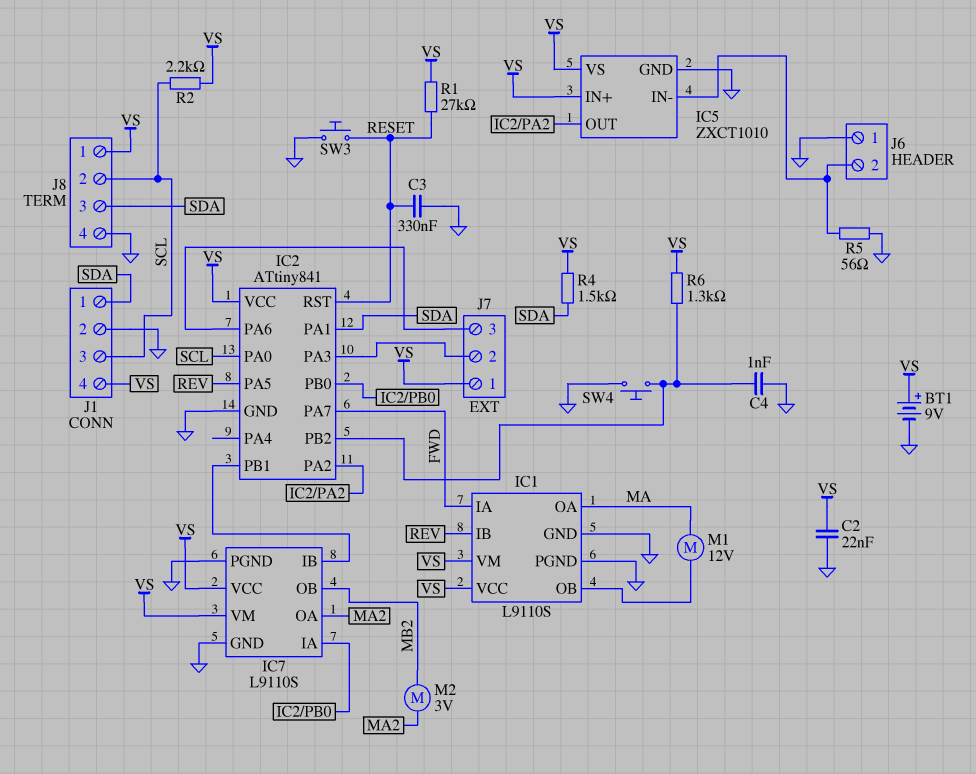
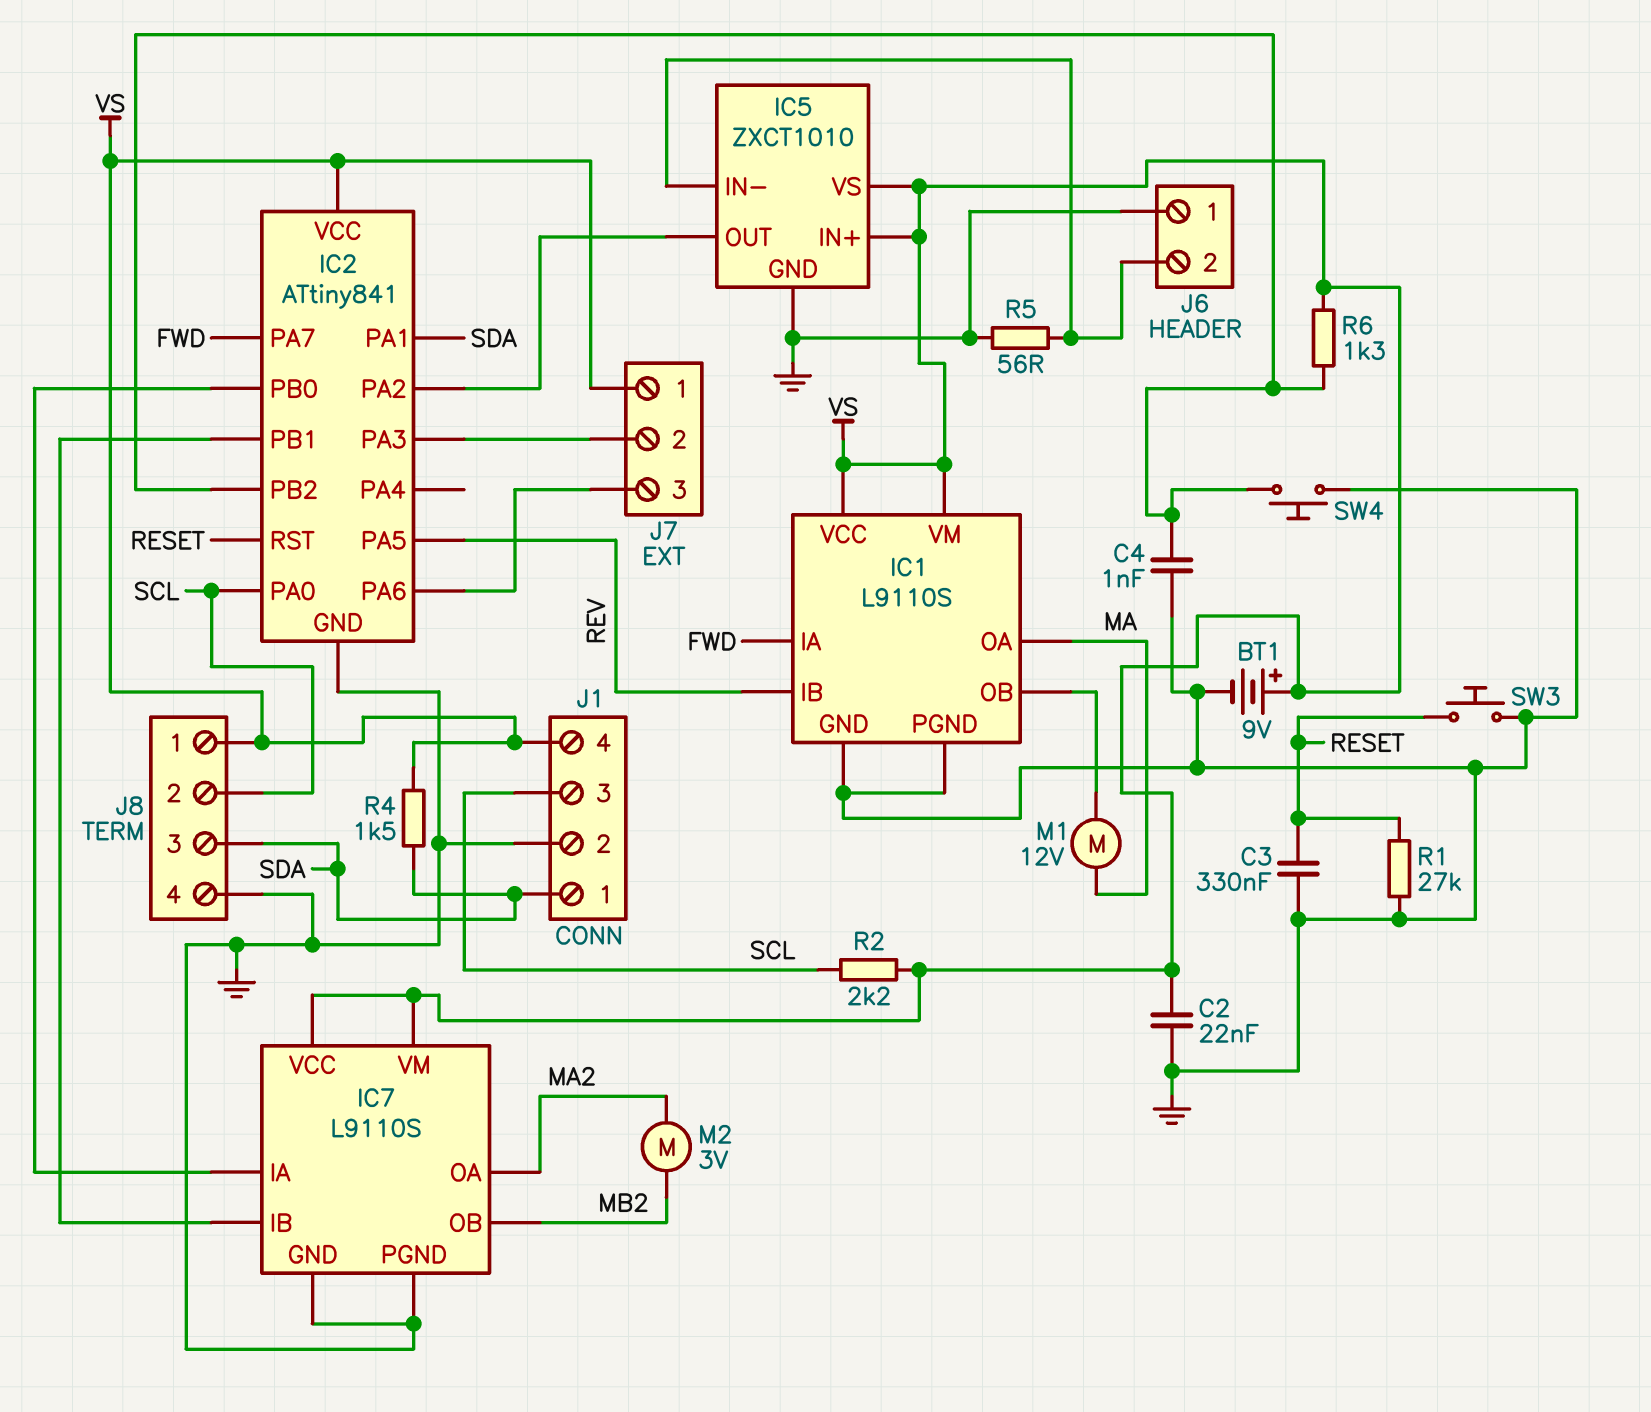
R1: 27k (RESET, VS) -> 27k (GND, RESET)

